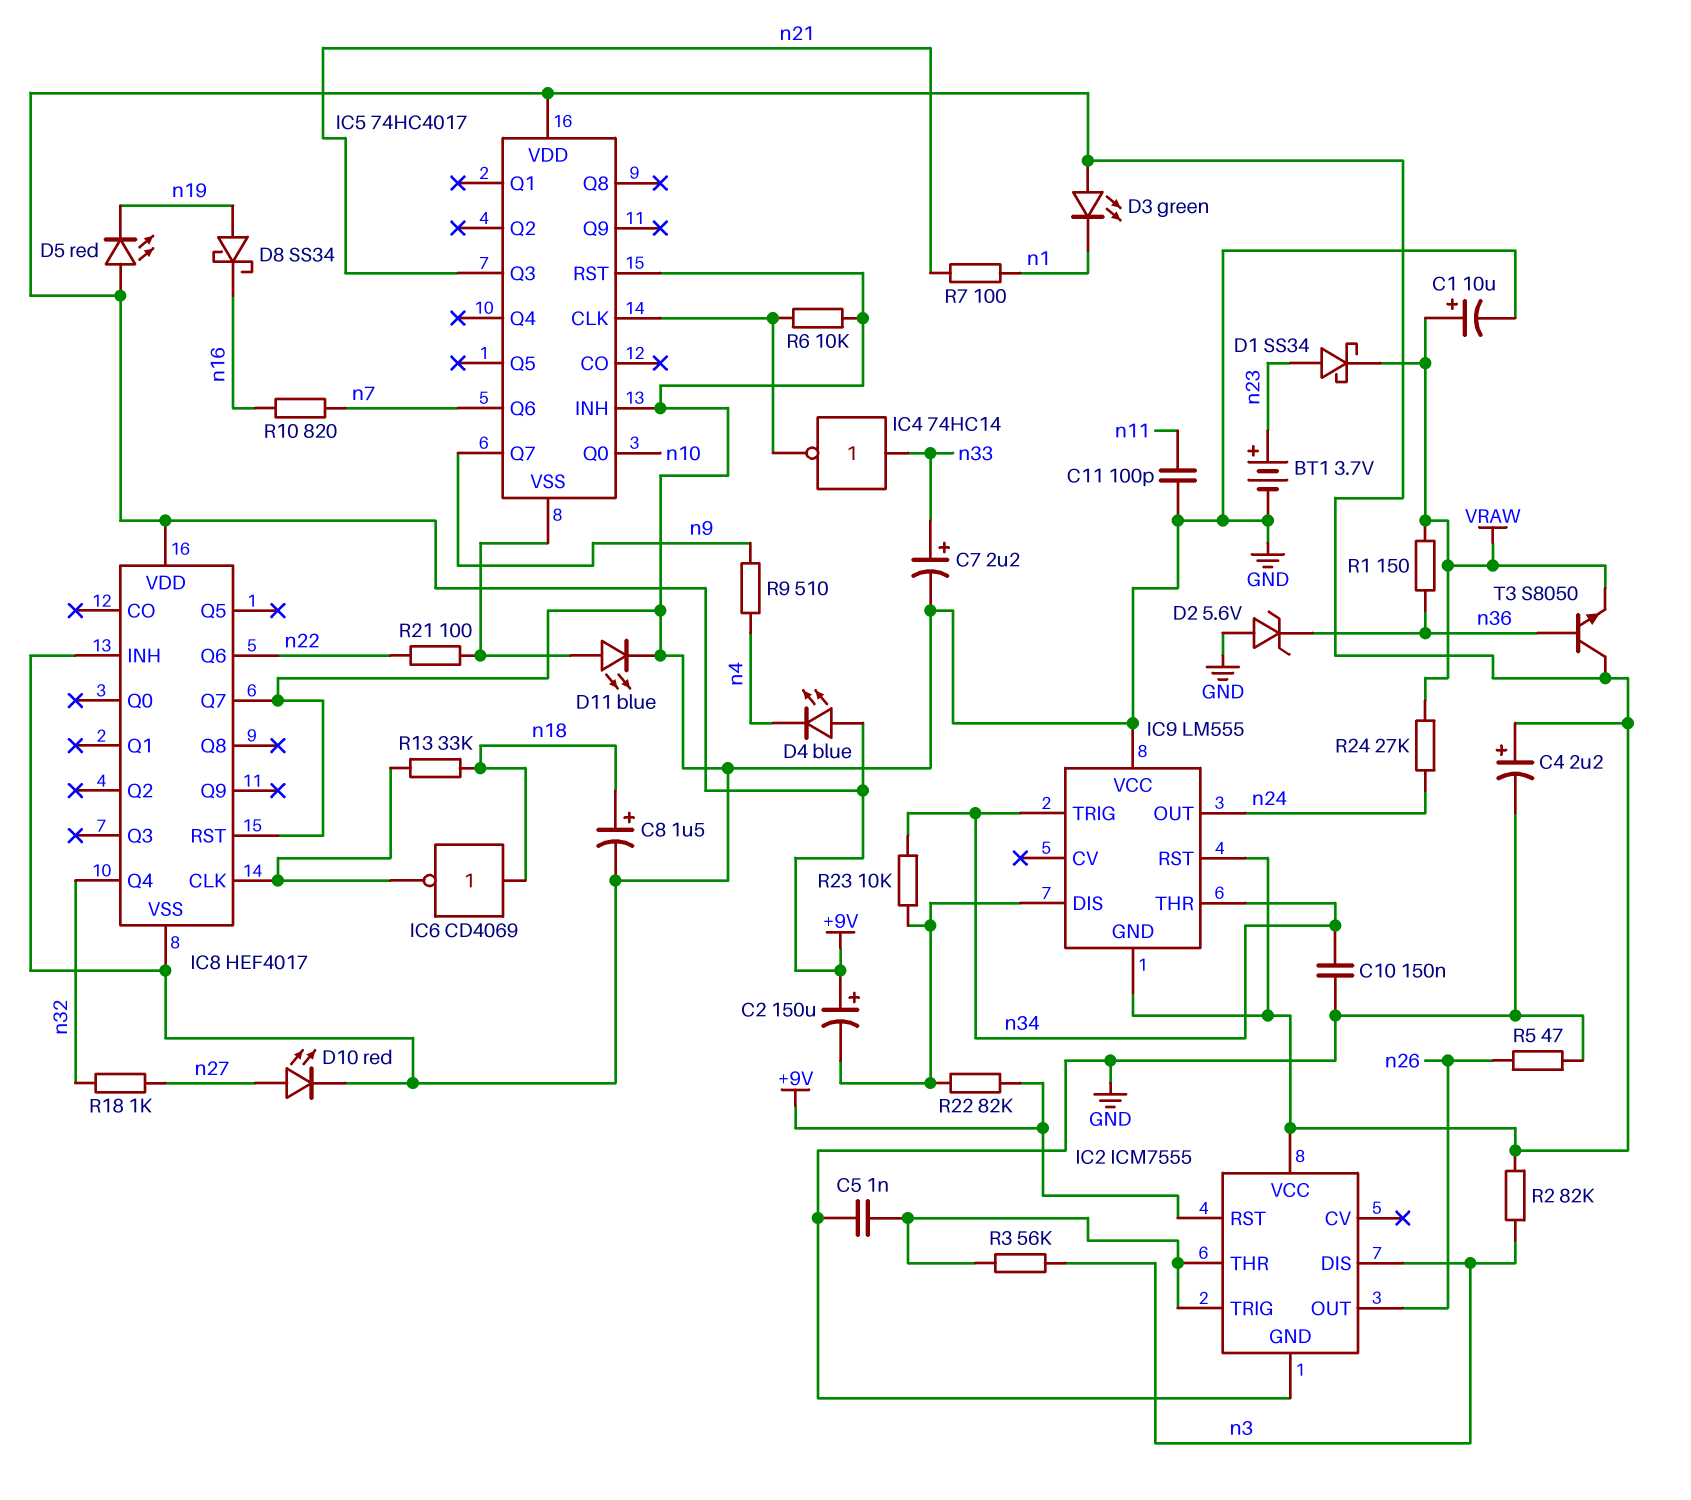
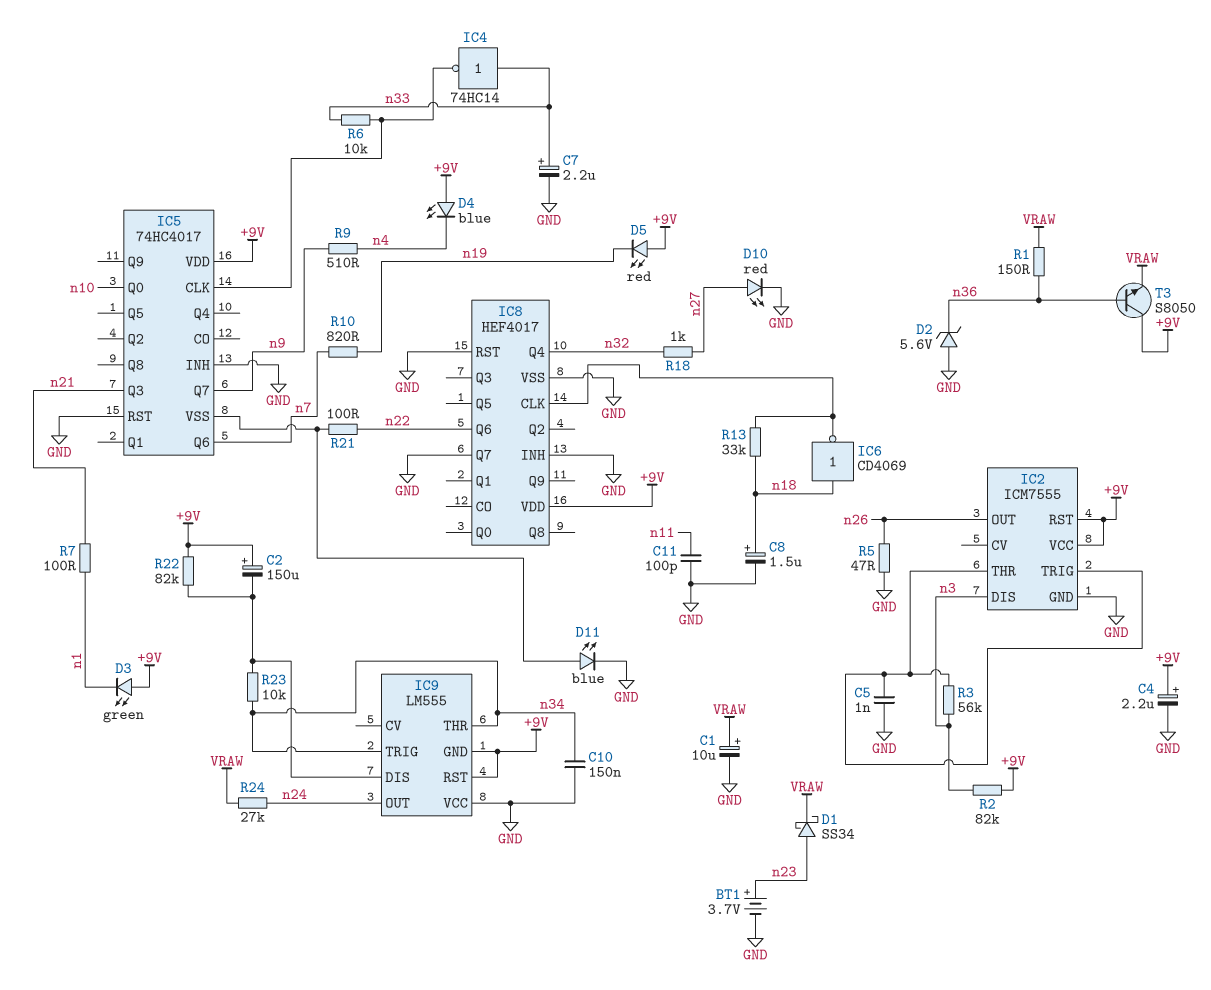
D8: schottky SS34 (A n19, K n16) -> none
R6: 10k (GND, IC5/CLK) -> 10k (IC5/CLK, n33)
R10: 820 (n7, n16) -> 820 (n7, n19)

